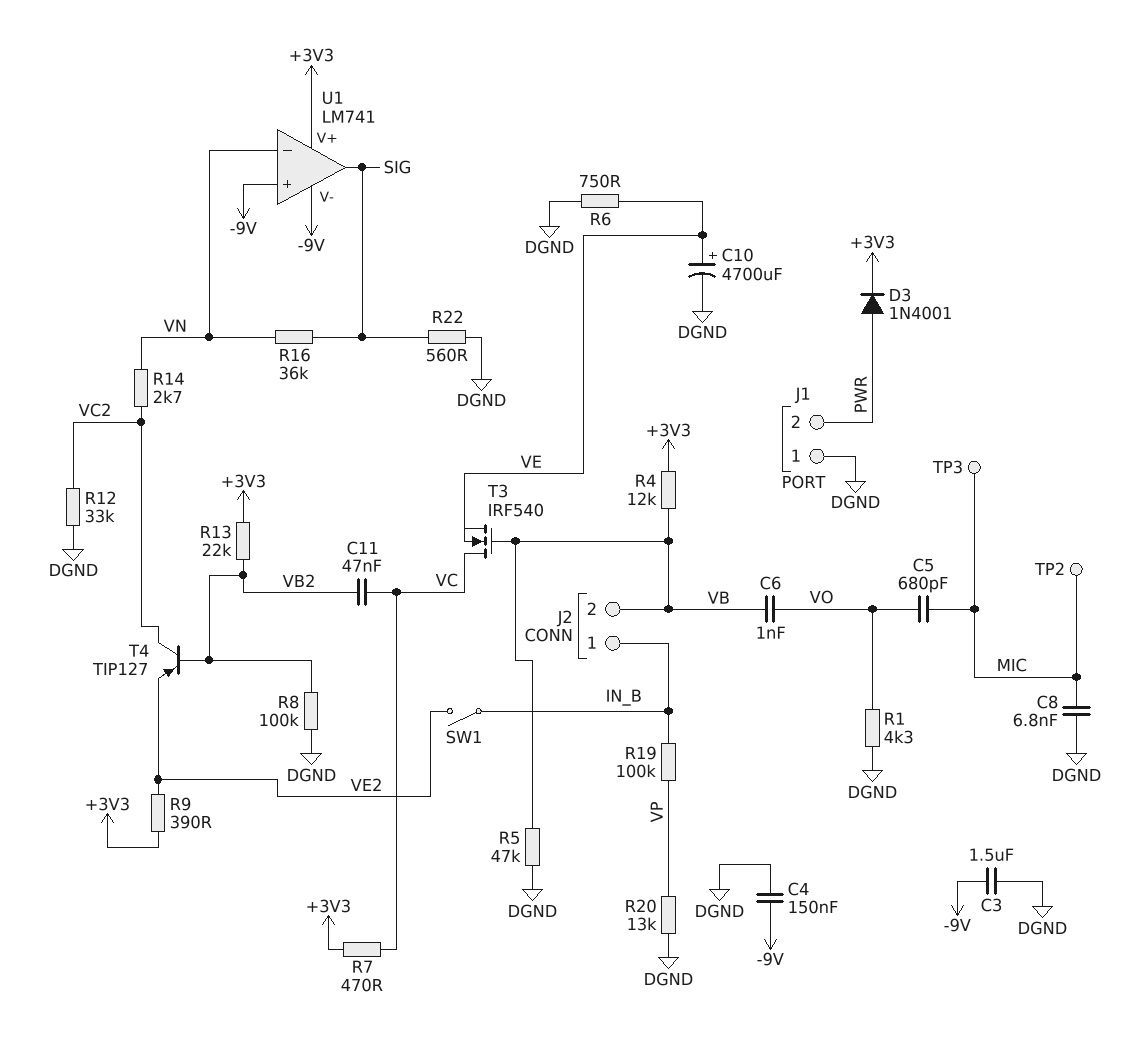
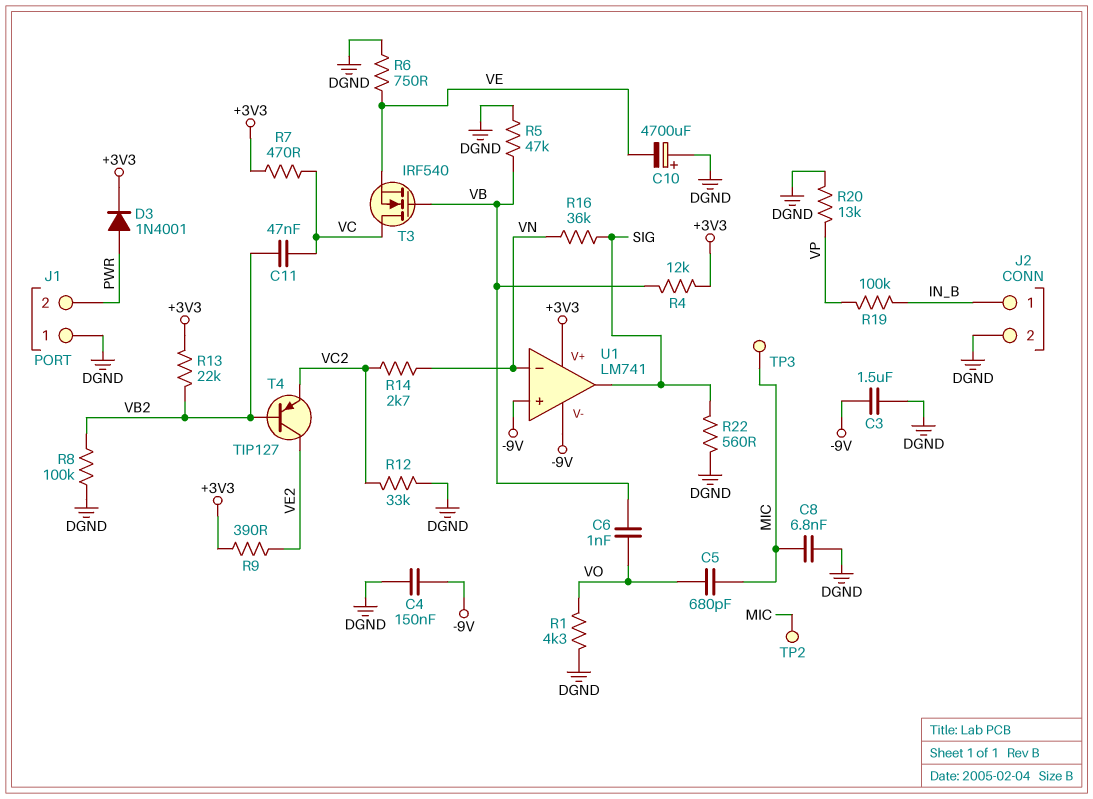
C10: 4700uF (plus VE, minus DGND) -> 4700uF (plus DGND, minus VE)
J2 pin 2: VB -> DGND
SW1: switch (IN_B, VE2) -> none
T4: PNP TIP127 (B VB2, C VC2, E VE2) -> PNP TIP127 (B VB2, C VE2, E VC2)

